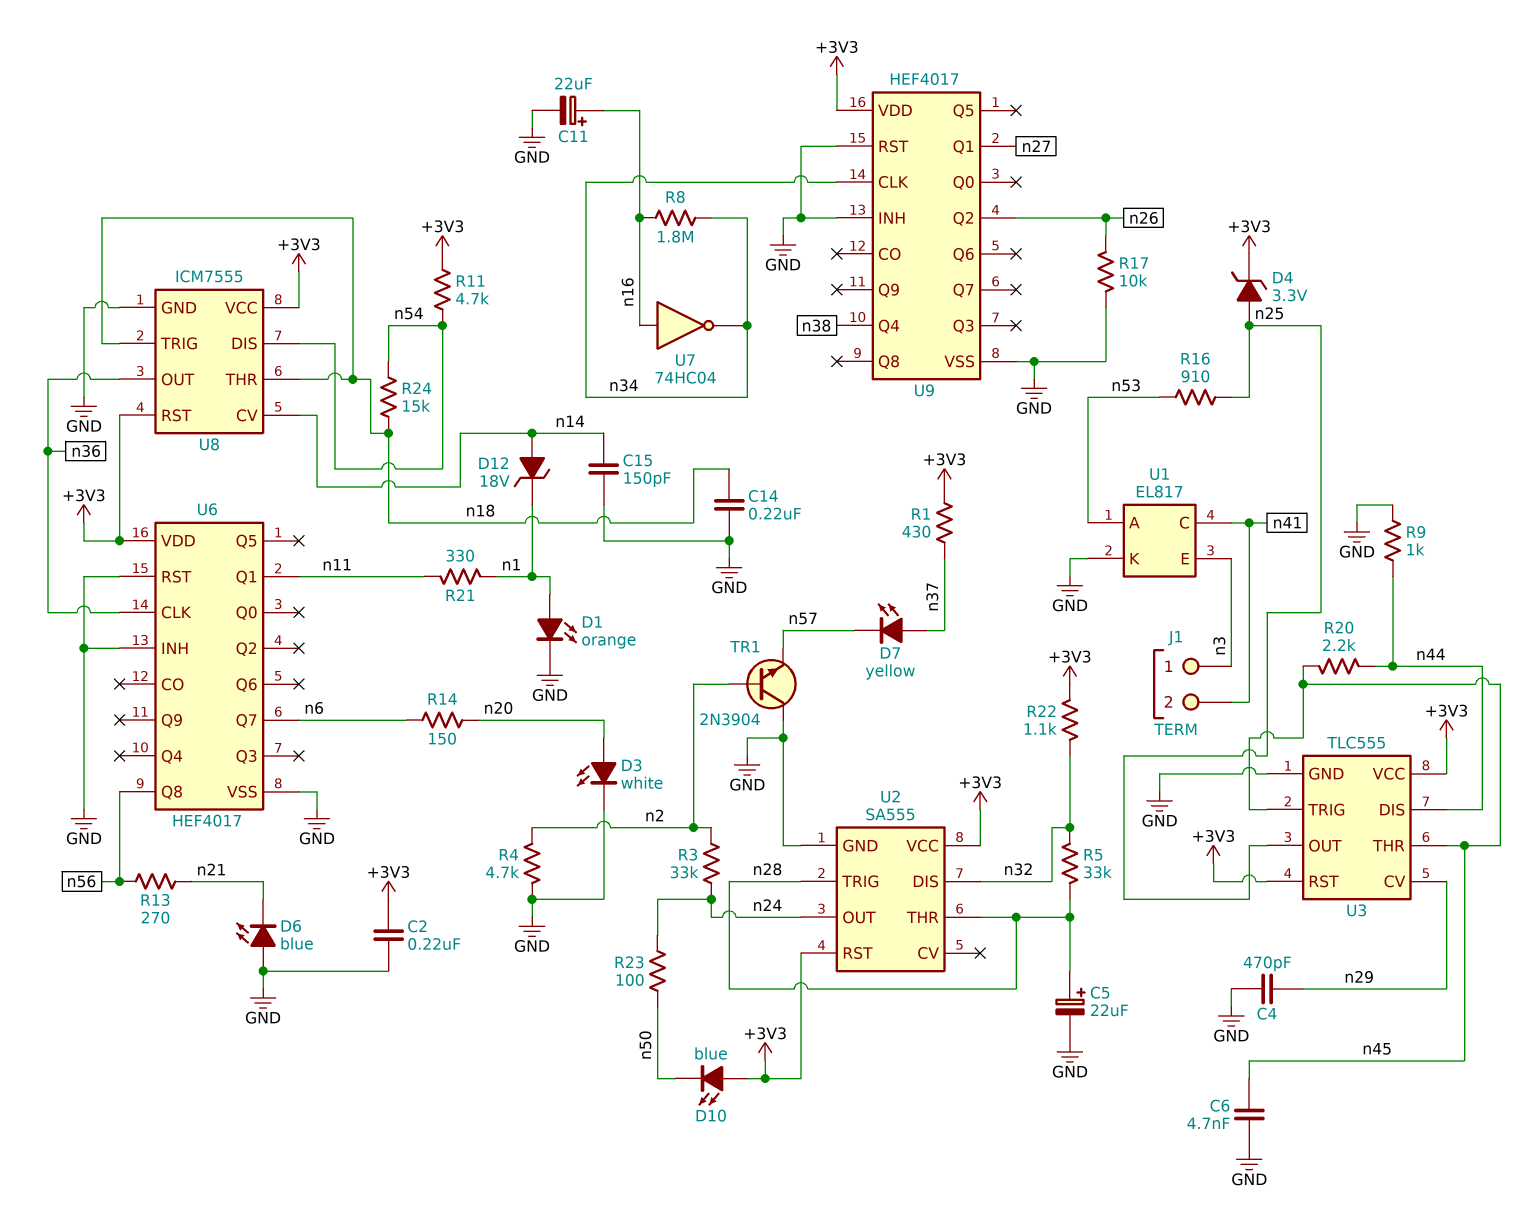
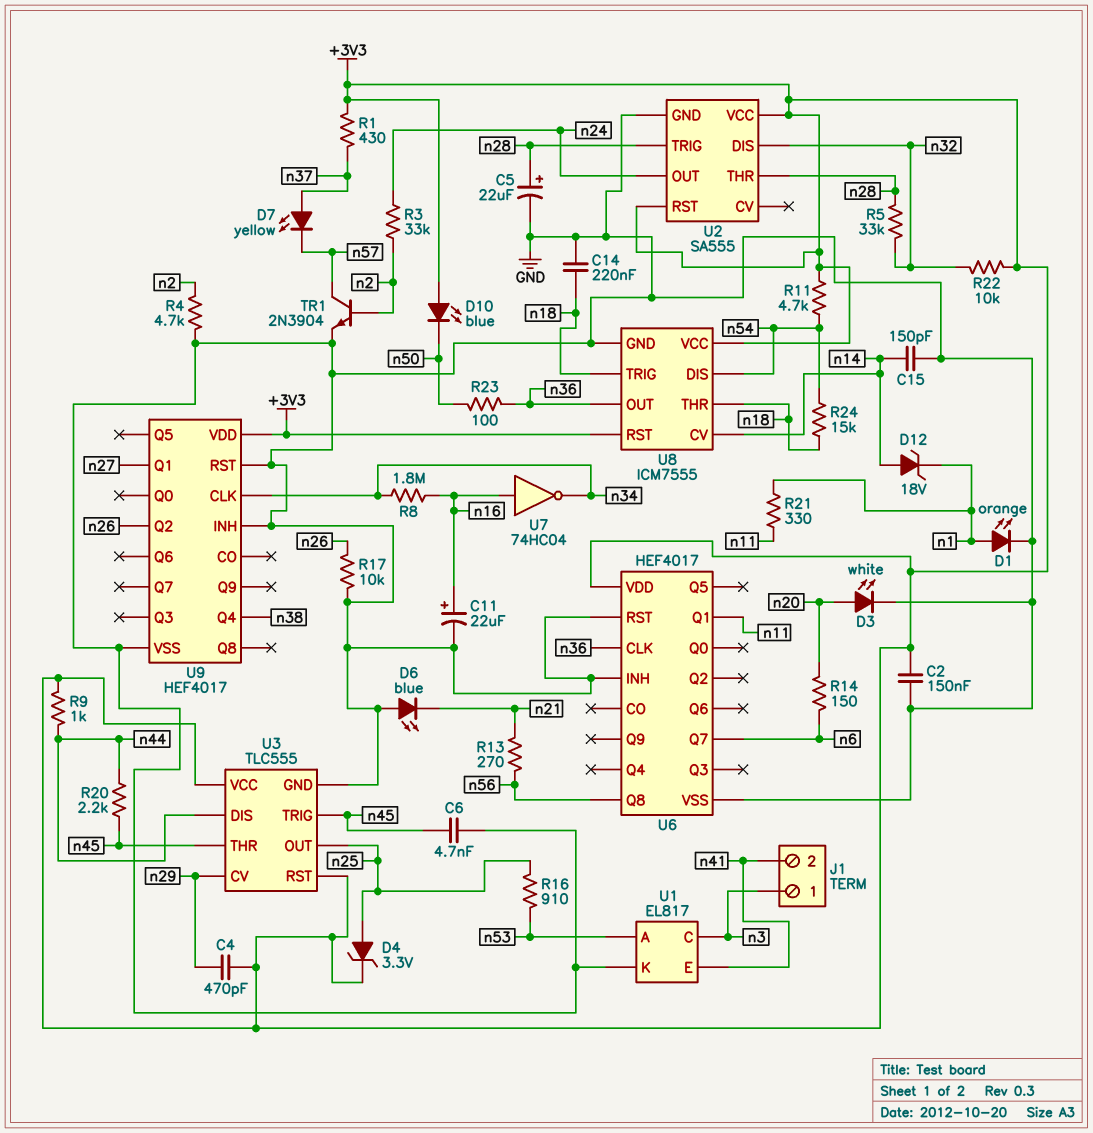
C2: 220nF (+3V3, GND) -> 150nF (+3V3, GND)
C4: 470pF (GND, n29) -> 470pF (+3V3, n29)
R9: 1k (GND, n44) -> 1k (+3V3, n44)
R22: 1.1k (+3V3, n32) -> 10k (+3V3, n32)
R23: 100 (n24, n50) -> 100 (n36, n50)
TR1: NPN 2N3904 (B n2, C GND, E n57) -> NPN 2N3904 (B n2, C n57, E GND)
U1 pin C: n41 -> n3
U1 pin E: n3 -> n41

